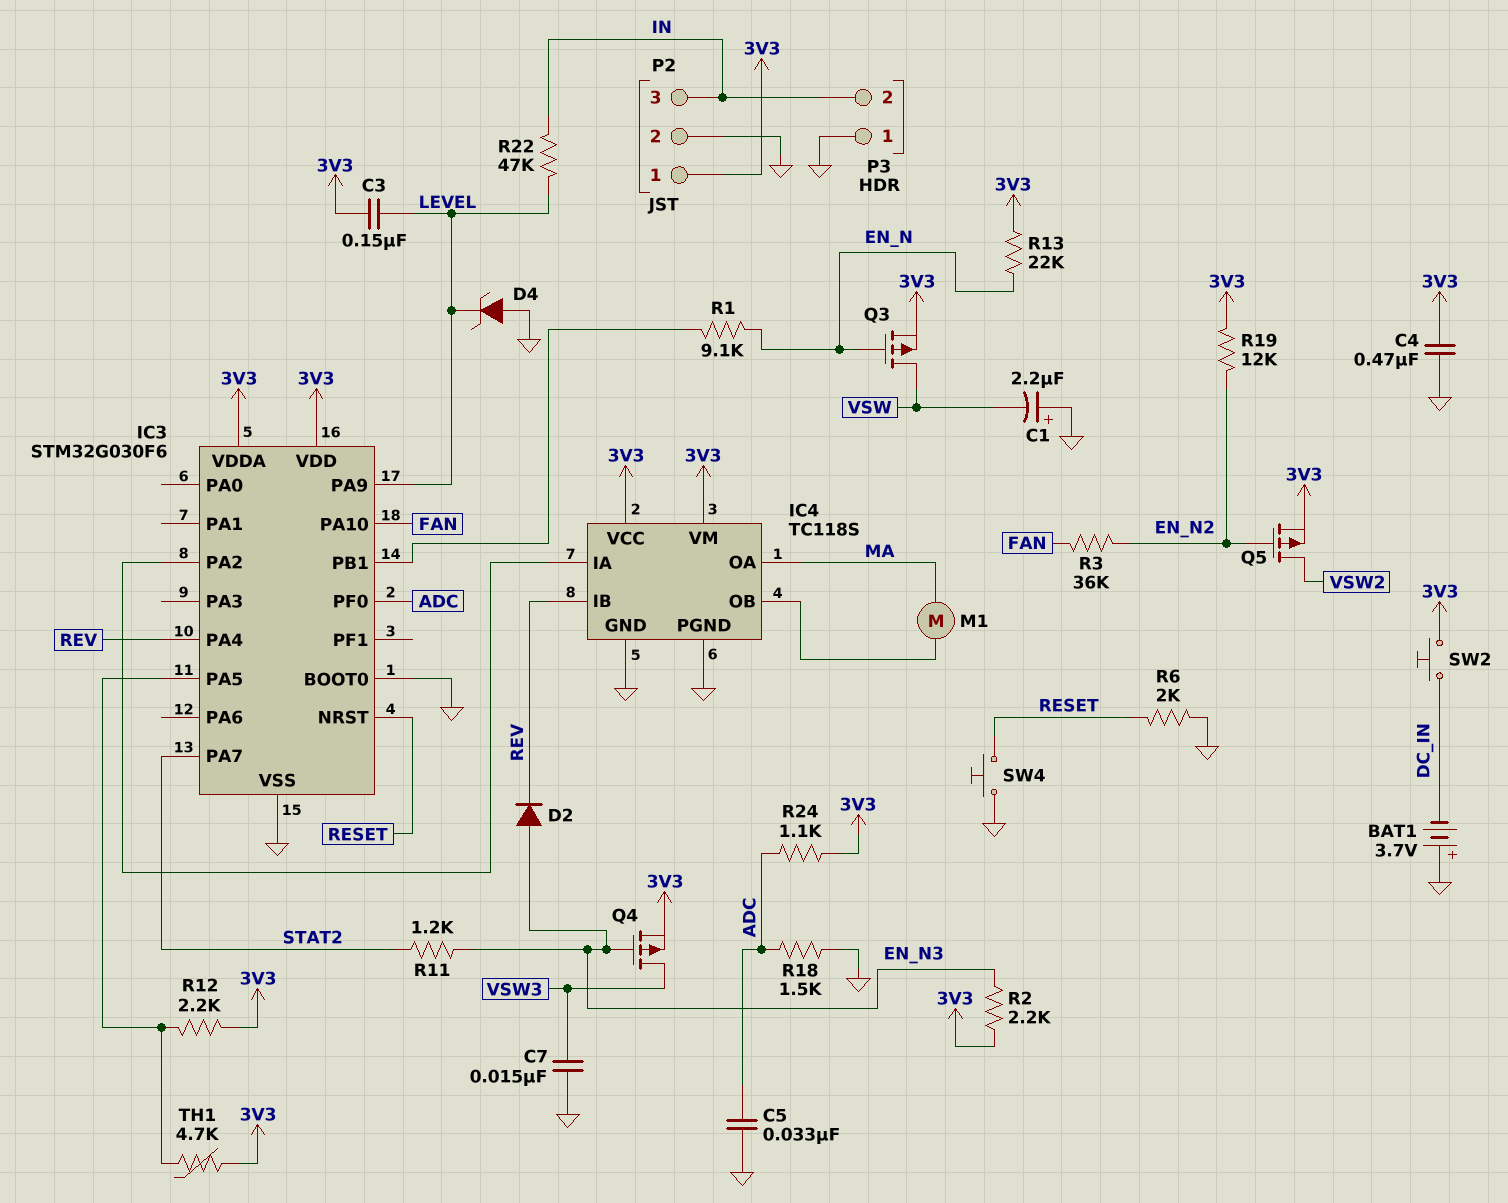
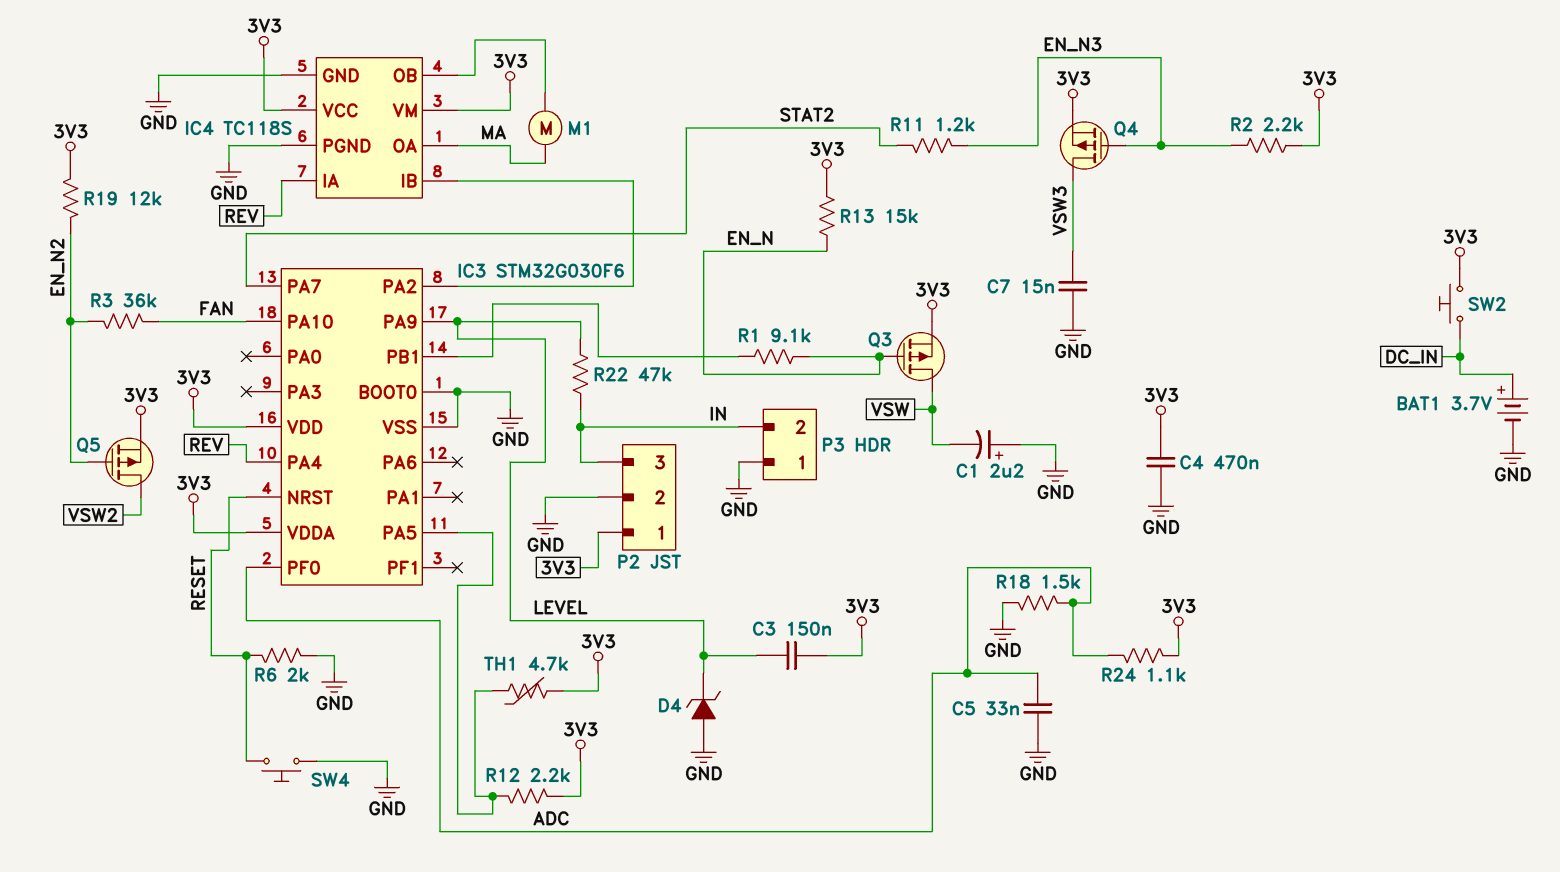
BAT1: 3.7V (plus GND, minus DC_IN) -> 3.7V (plus DC_IN, minus GND)
D2: diode (A EN_N3, K REV) -> none
IC4 pin IA: IC3/PA2 -> REV
IC4 pin IB: REV -> IC3/PA2
R13: 22k (3V3, EN_N) -> 15k (3V3, EN_N)

